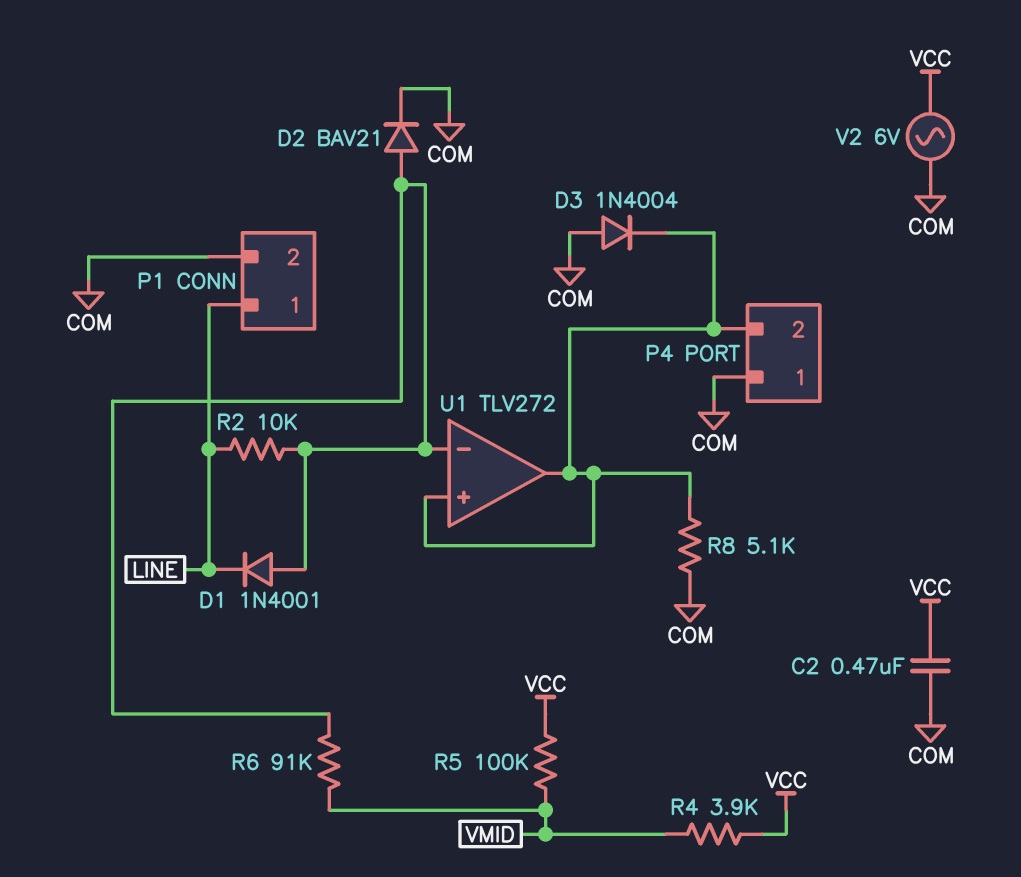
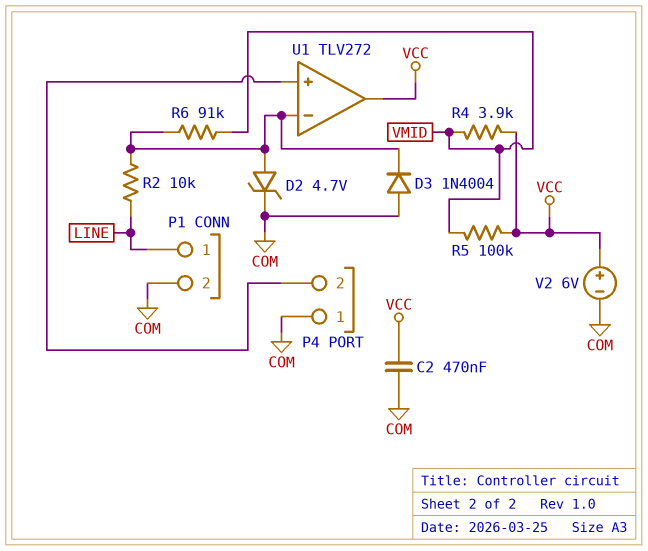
D1: diode 1N4001 (A U1/in-, K LINE) -> none
D2: diode BAV21 (A U1/in-, K COM) -> zener 4.7V (A U1/in-, K COM)
D3: diode 1N4004 (A COM, K P4/2) -> diode 1N4004 (A COM, K U1/in-)
R8: 5.1k (COM, P4/2) -> none
U1 pin out: P4/2 -> VCC
V2: AC 6V (COM, VCC) -> 6V (plus VCC, minus COM)

